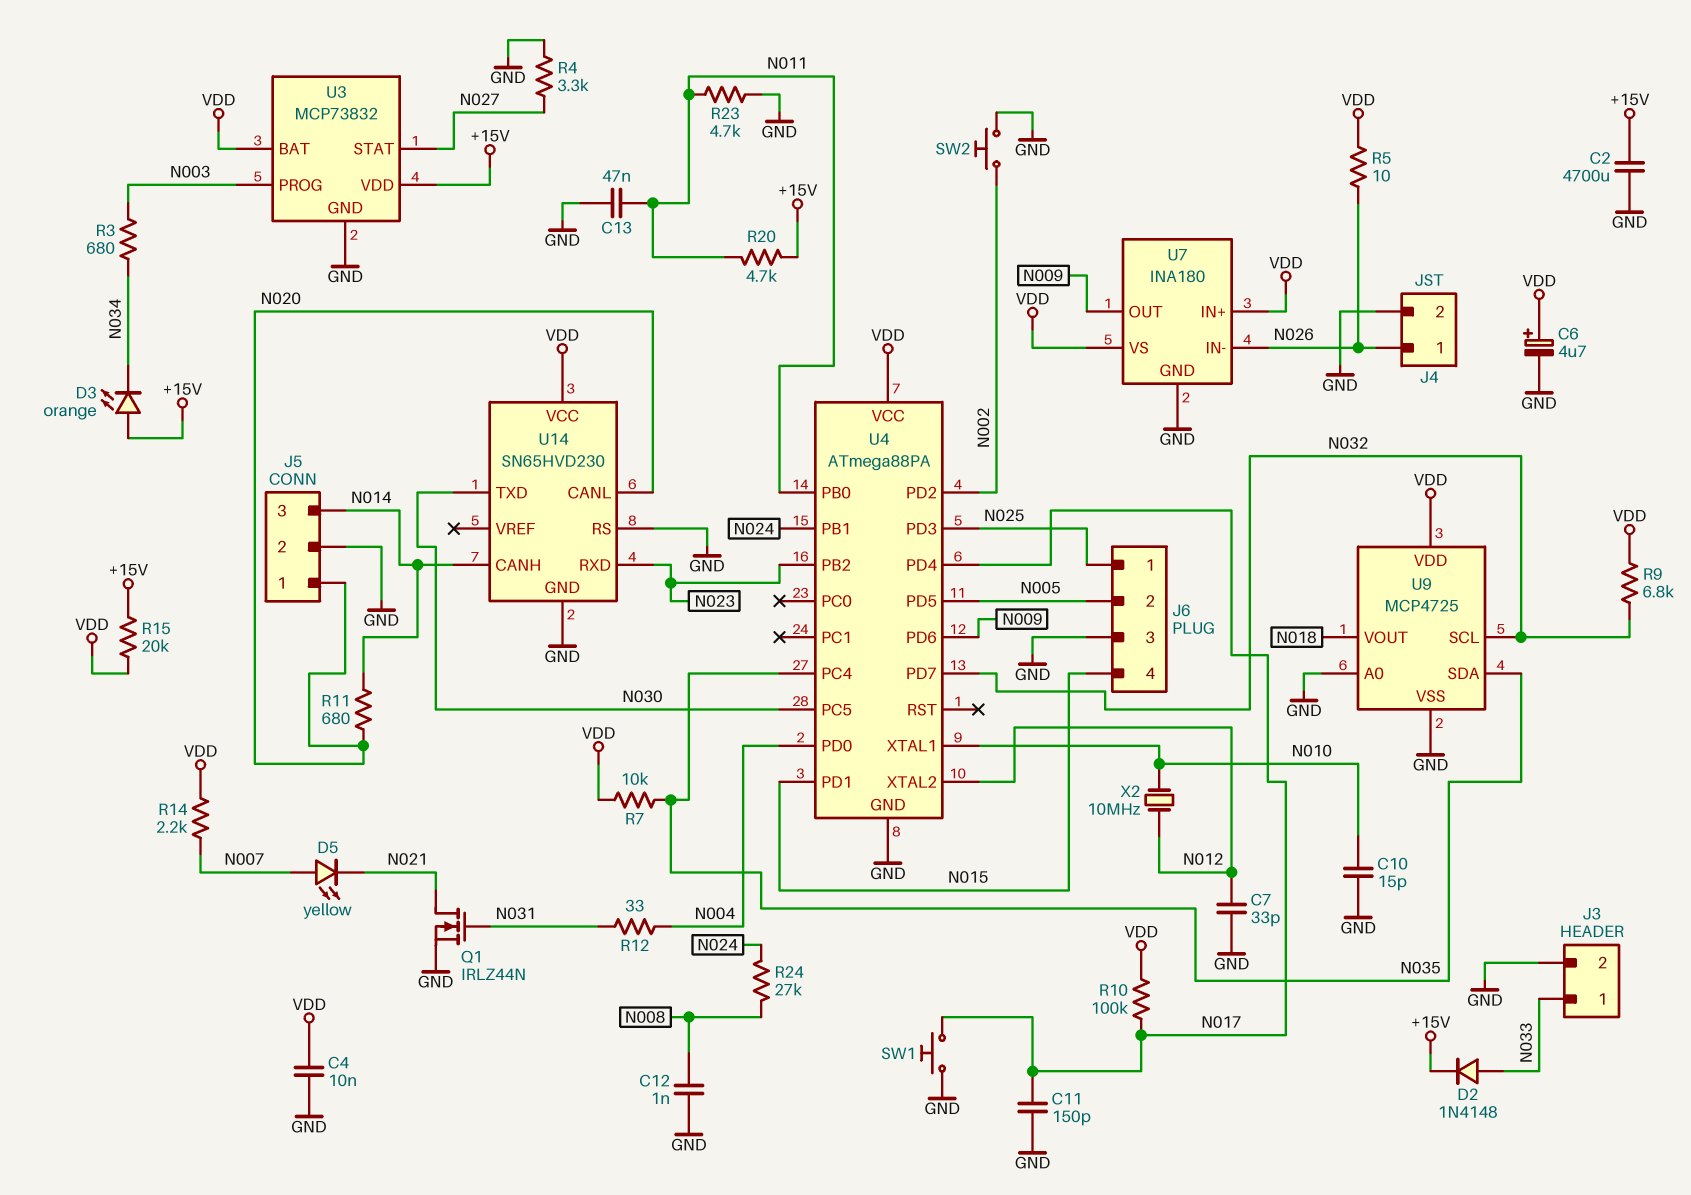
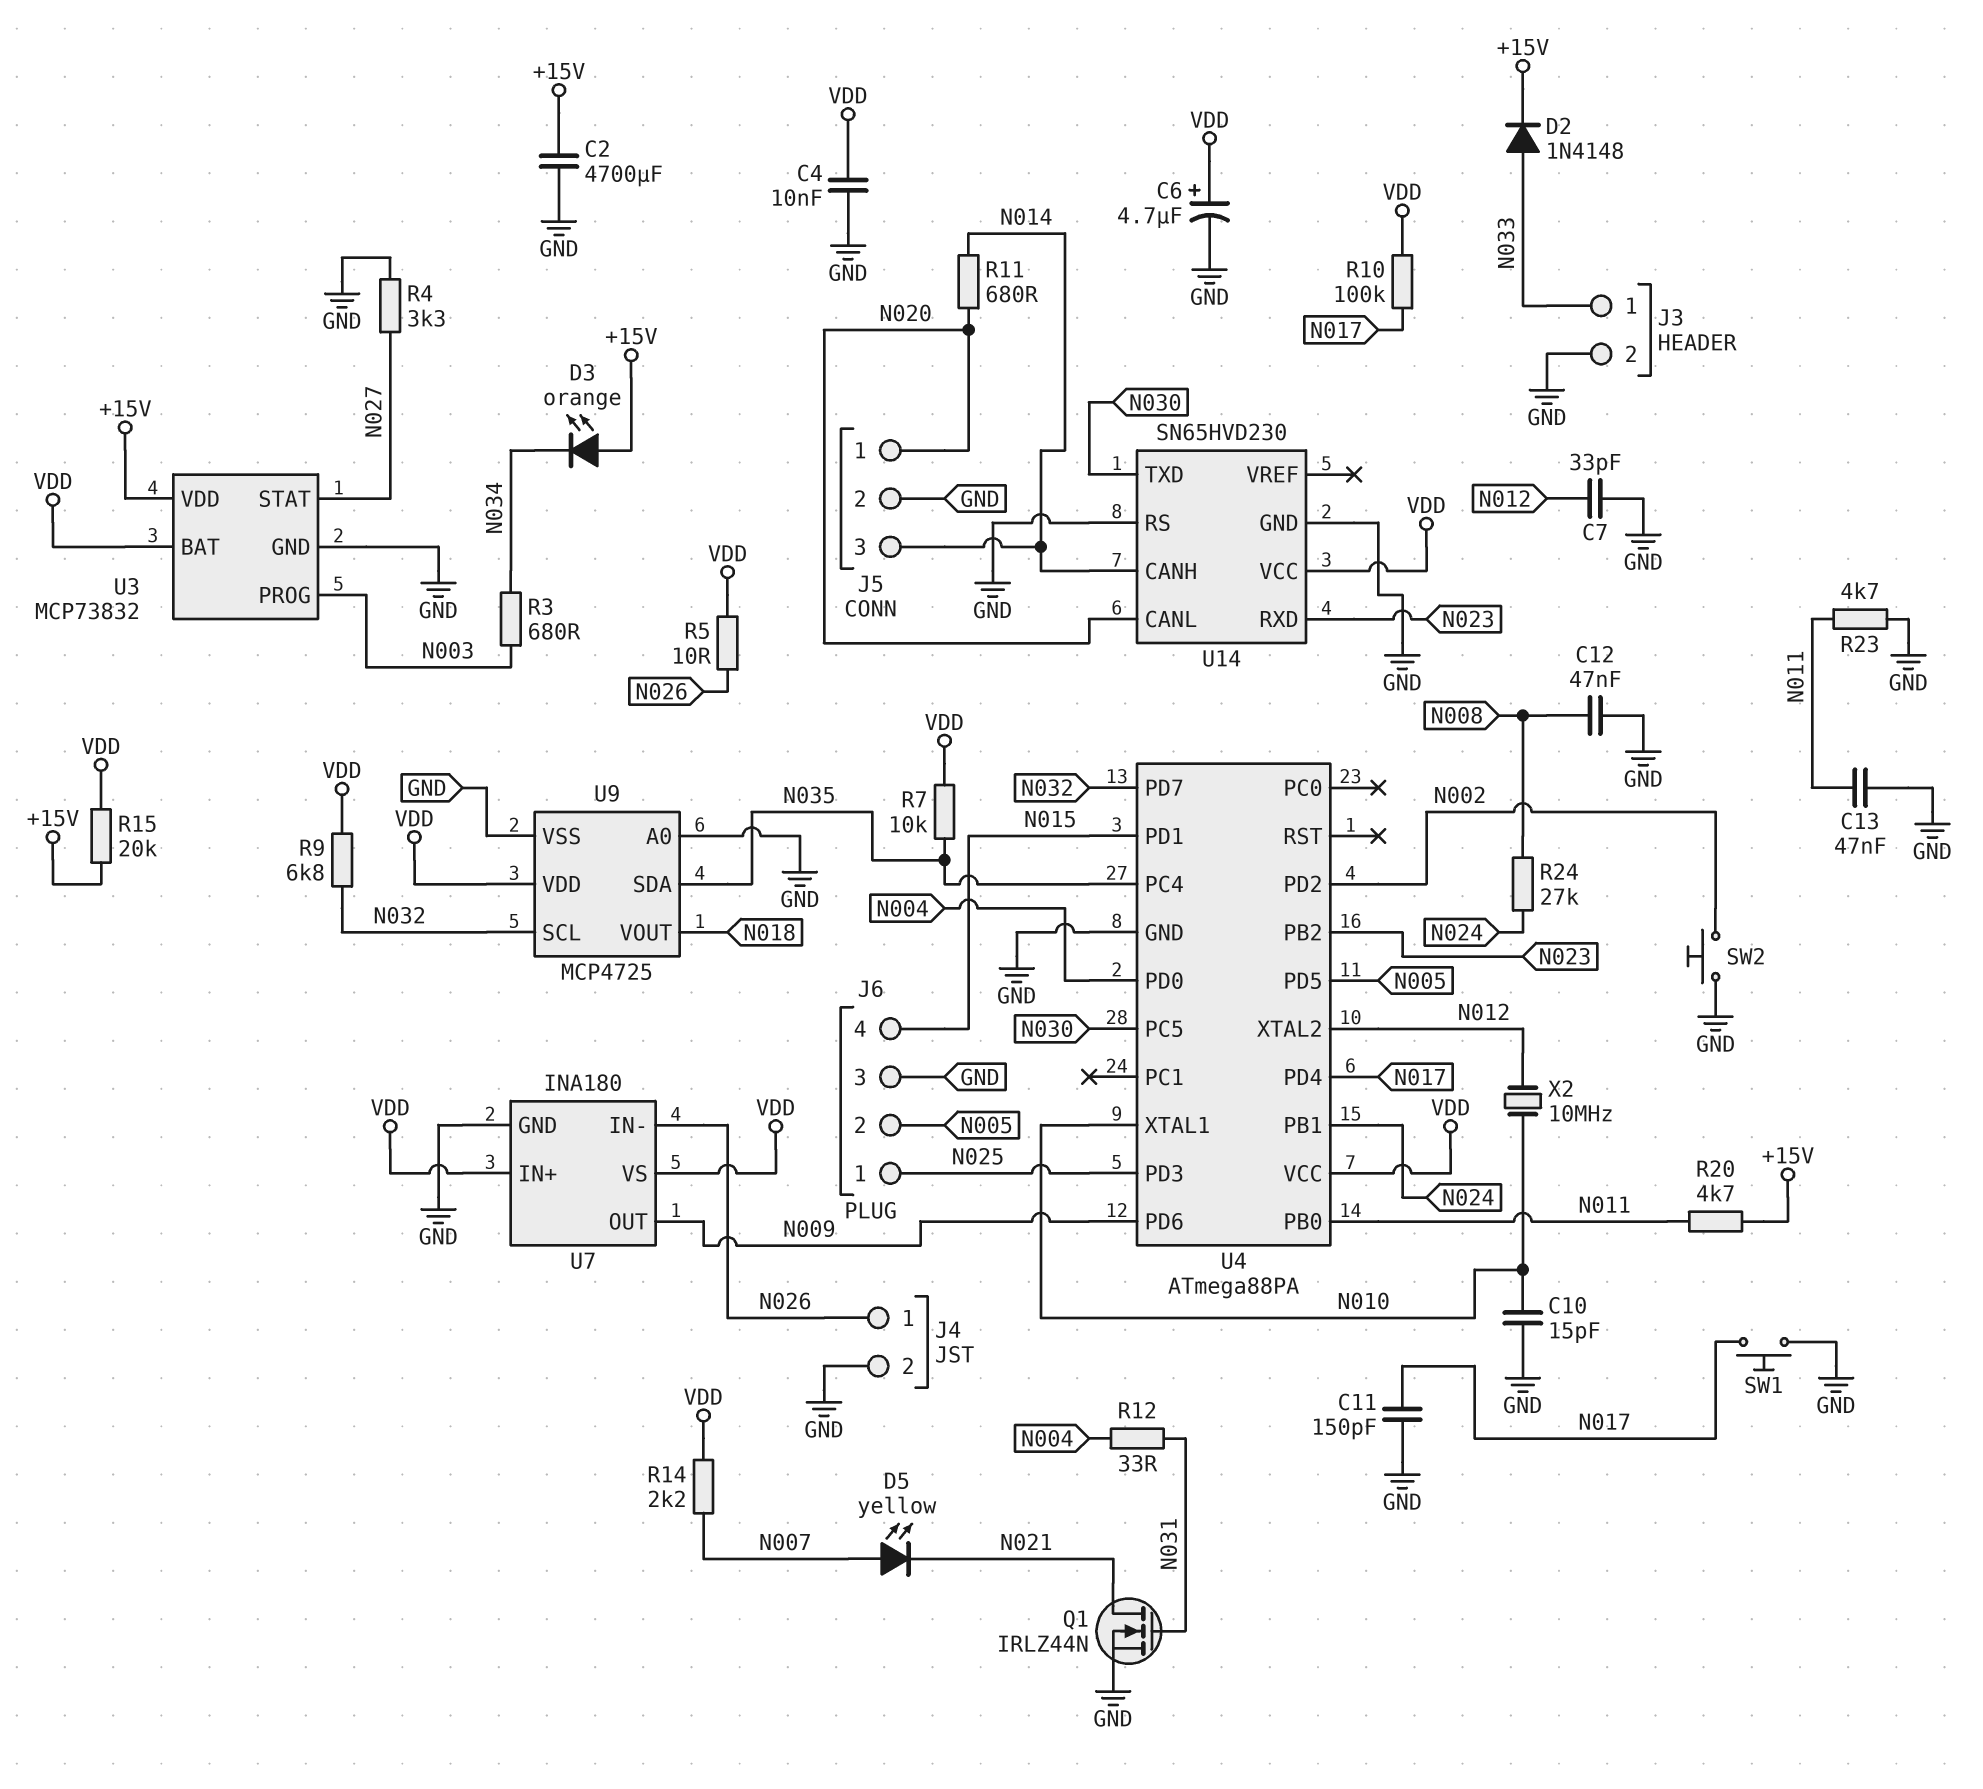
C12: 1nF (GND, N008) -> 47nF (GND, N008)

